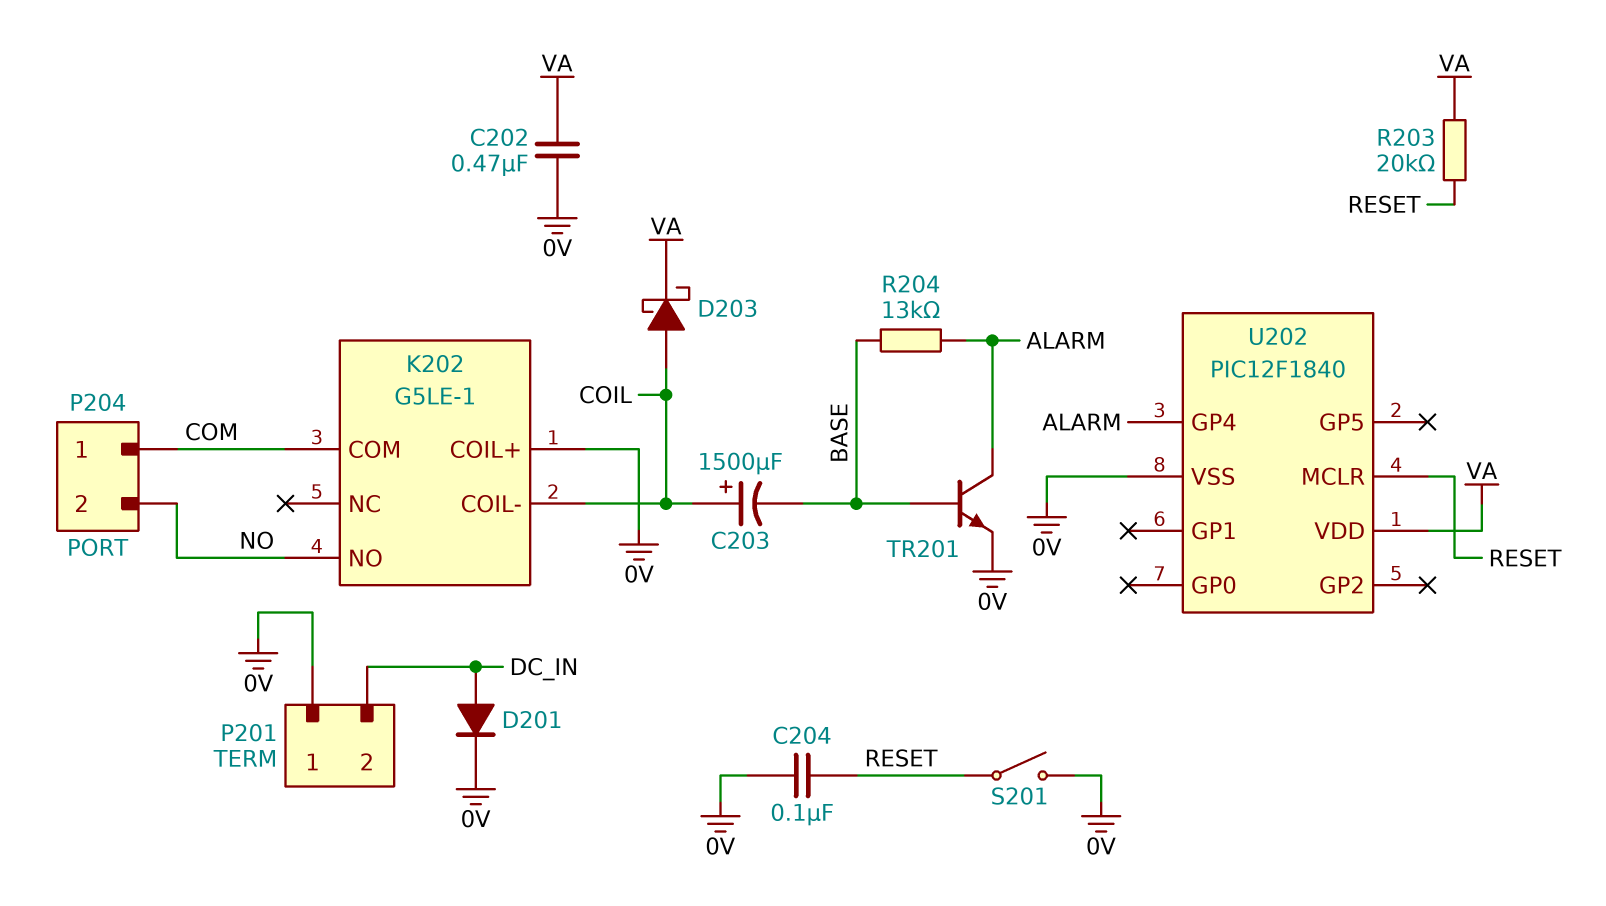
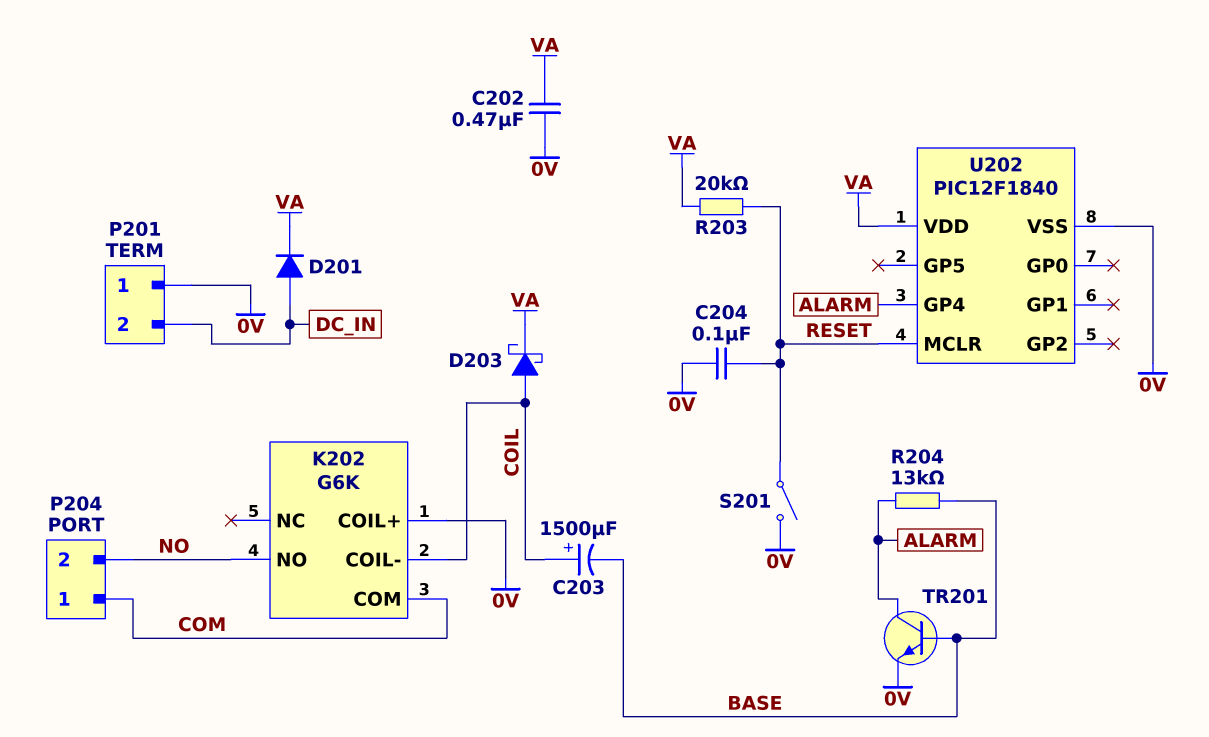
D201: diode (A DC_IN, K 0V) -> diode (A DC_IN, K VA)
K202: G5LE-1 -> G6K

